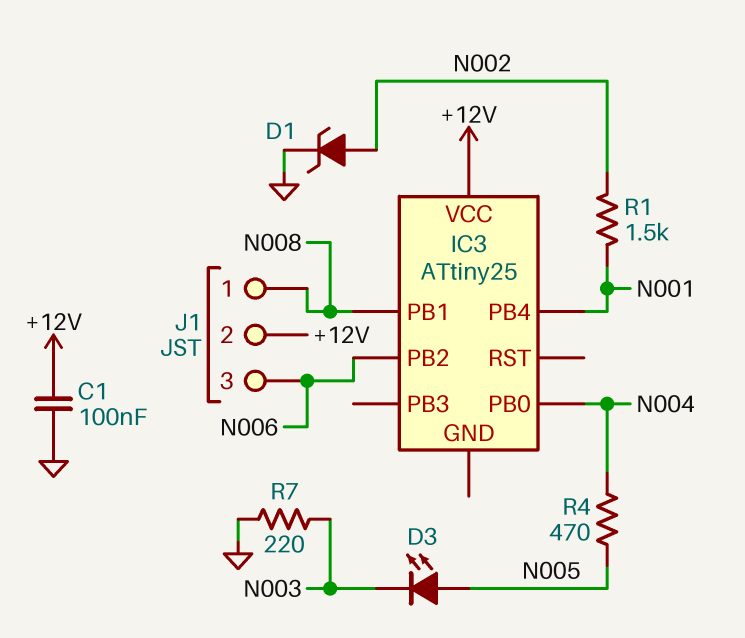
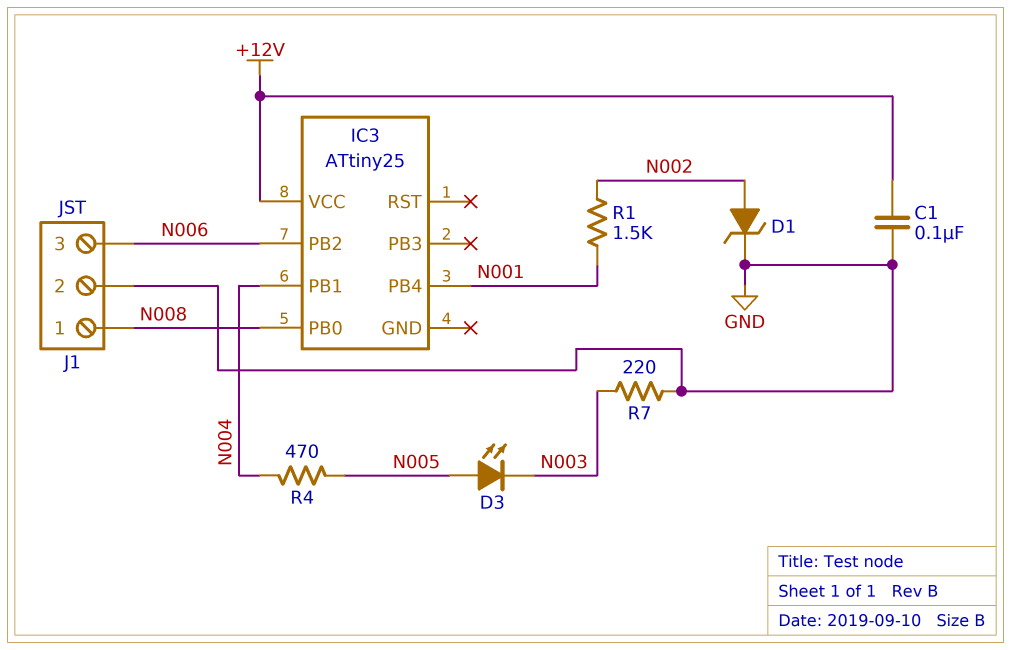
IC3 pin PB0: N004 -> N008
IC3 pin PB1: N008 -> N004
J1 pin 2: +12V -> GND

